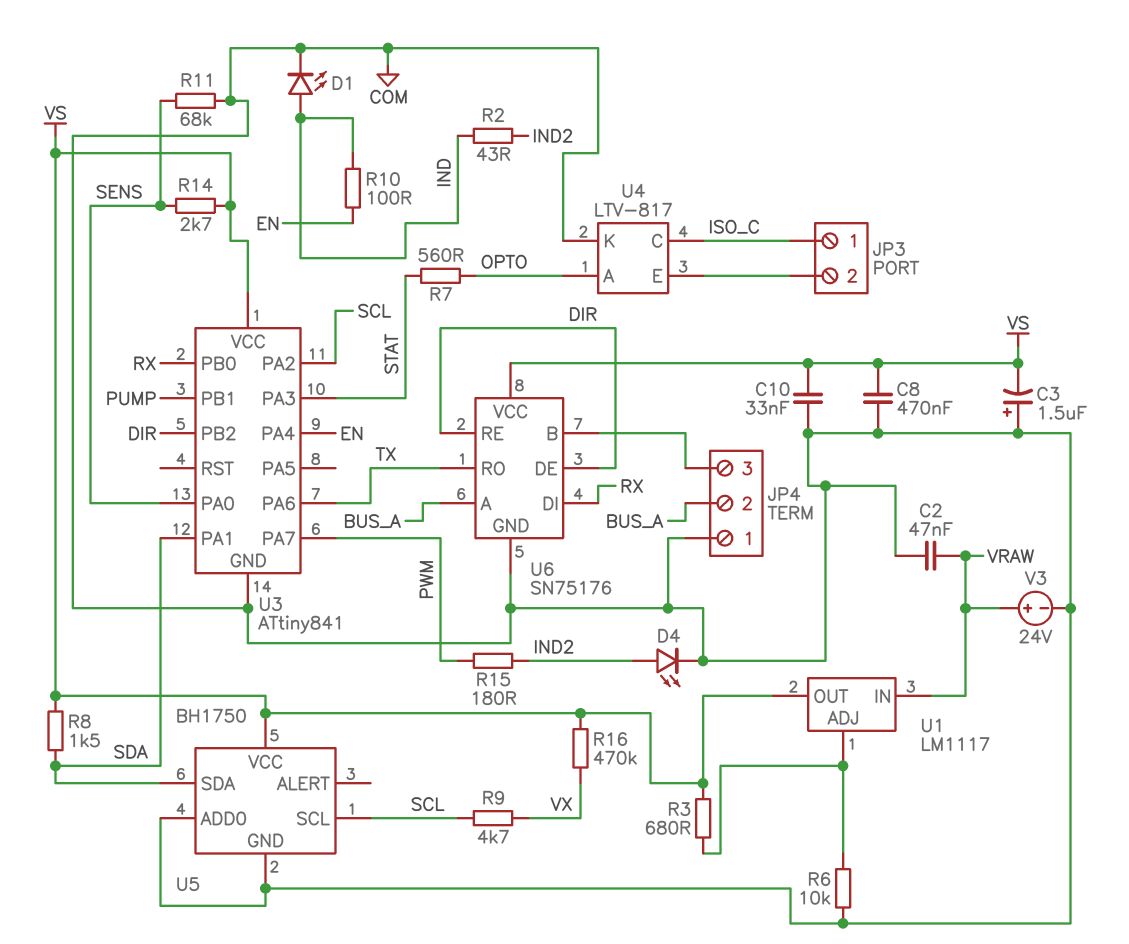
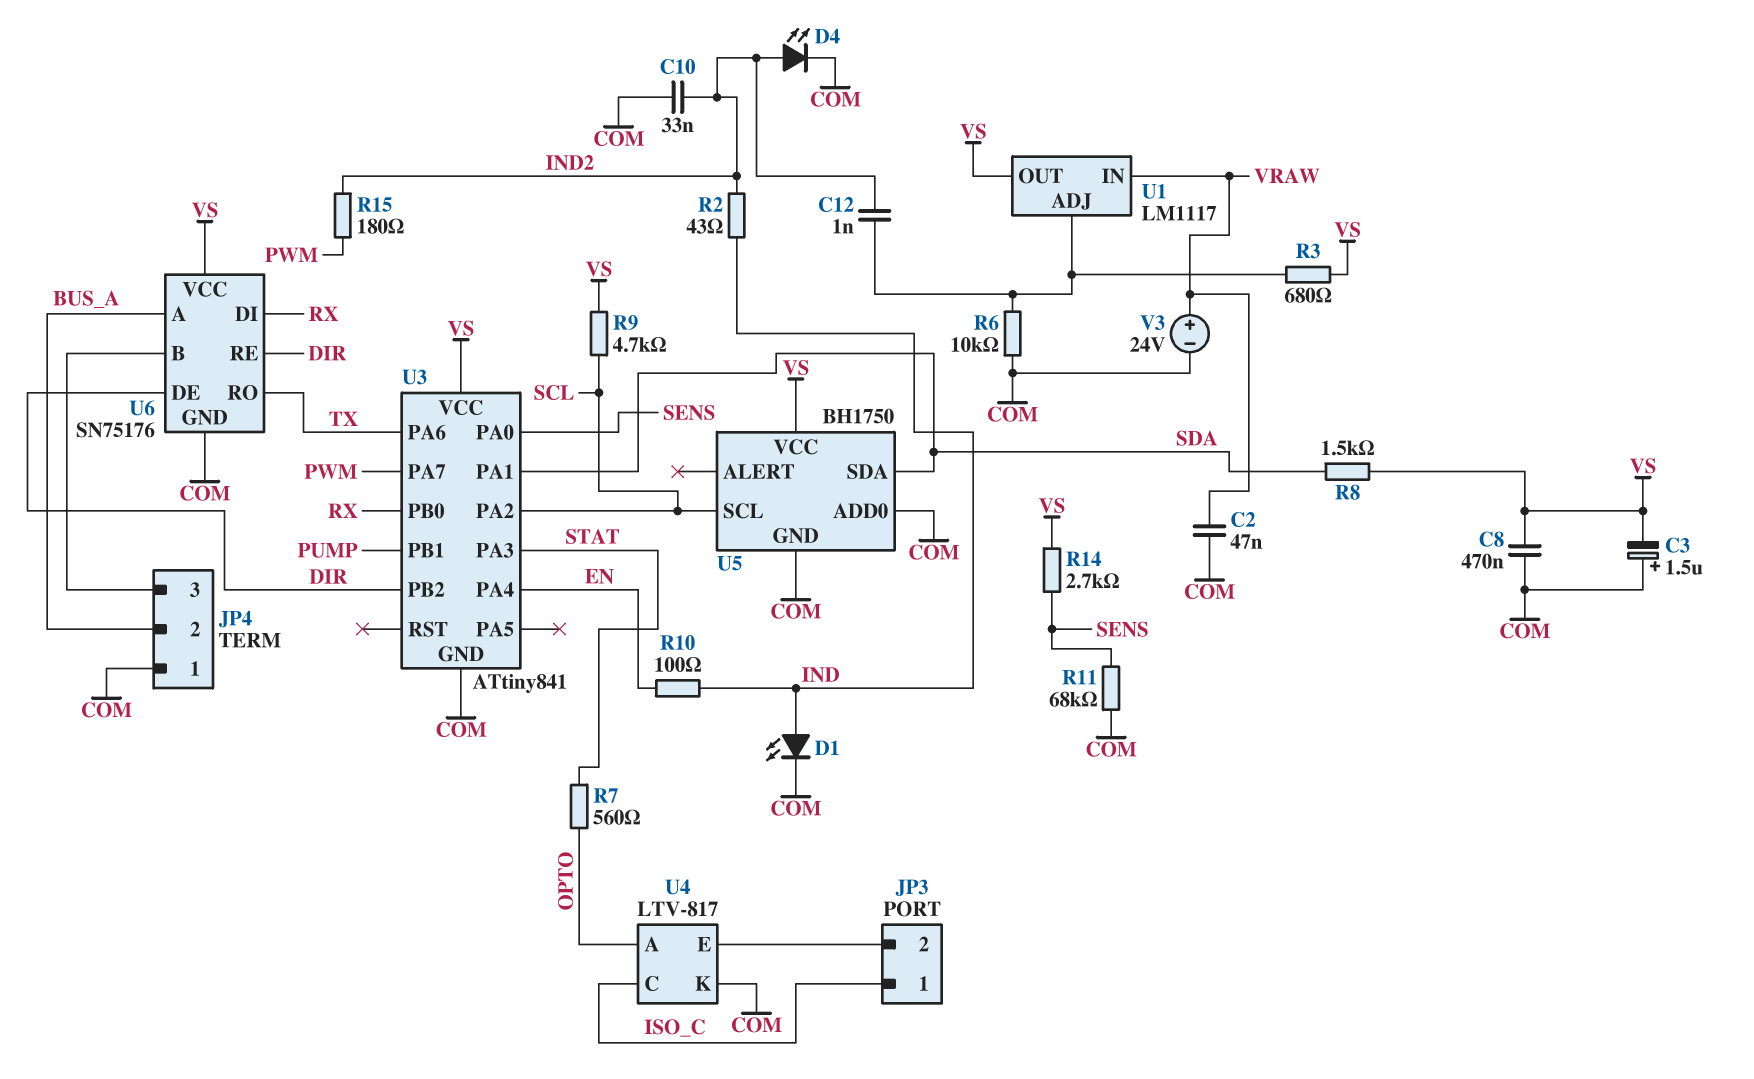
C10: 33nF (COM, VS) -> 33nF (COM, IND2)
C12: none -> 1nF (IND2, U1/ADJ)
R9: 4.7k (SCL, VX) -> 4.7k (SCL, VS)
R16: 470k (VS, VX) -> none

